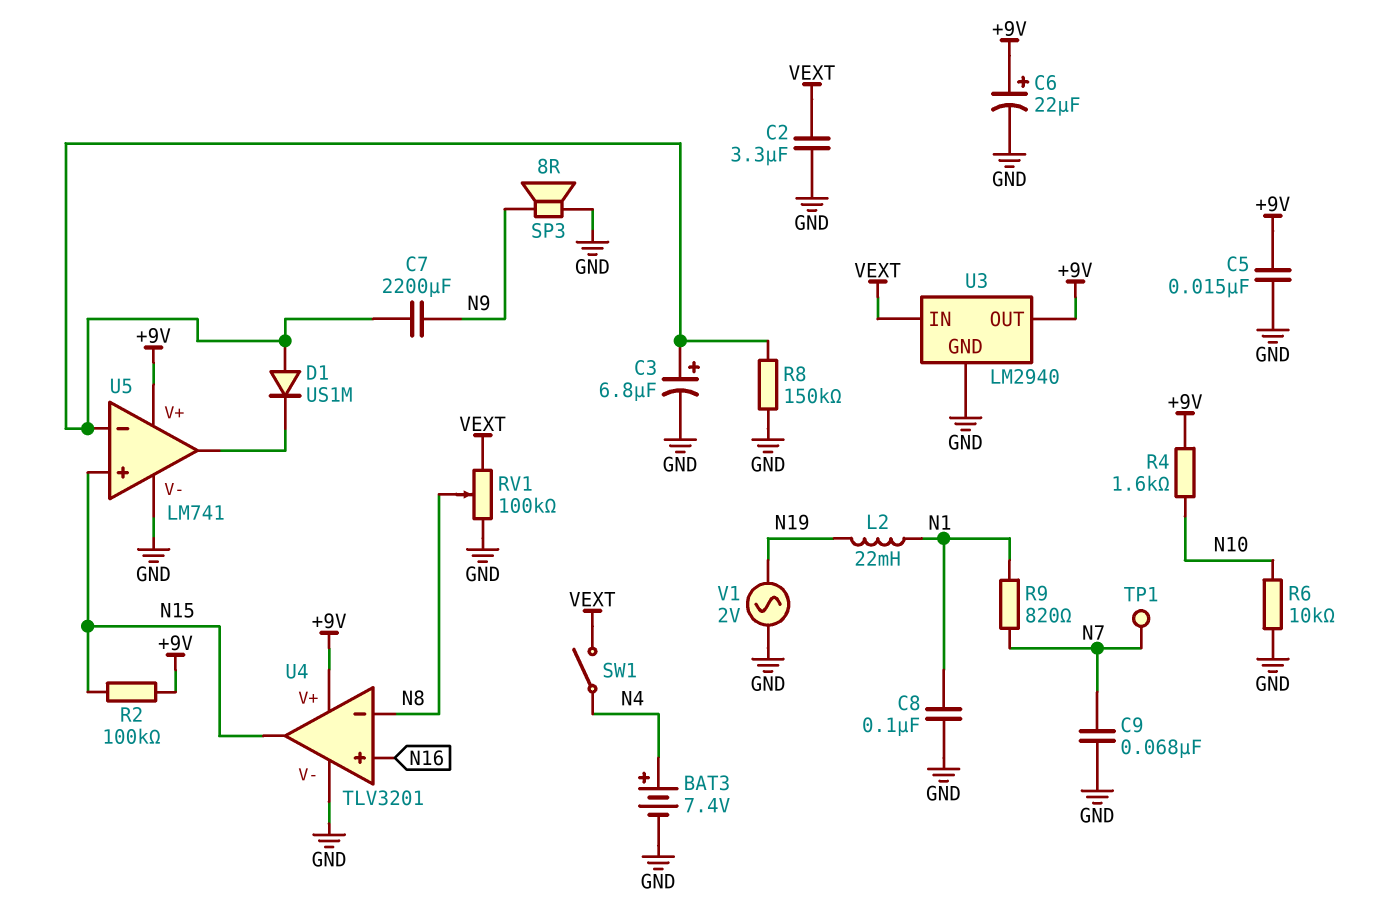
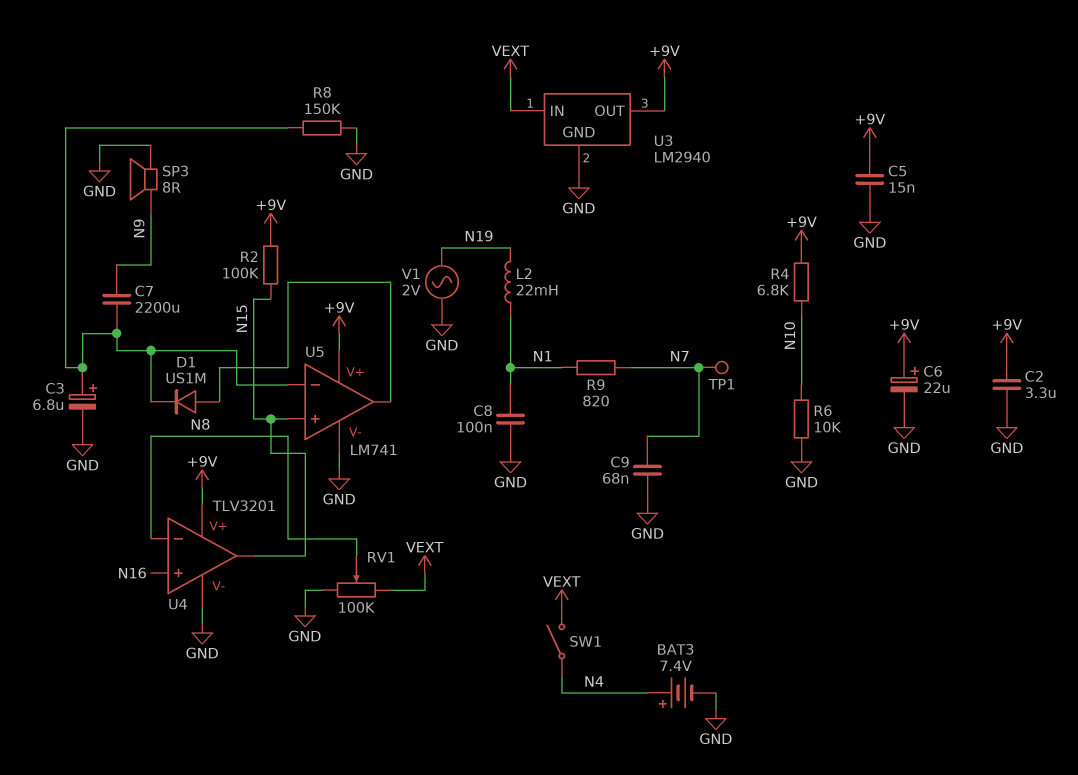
C2: 3.3uF (GND, VEXT) -> 3.3uF (+9V, GND)
D1: diode US1M (A U5/in-, K U5/out) -> diode US1M (A U5/out, K U5/in-)
R4: 1.6k (+9V, N10) -> 6.8k (+9V, N10)

